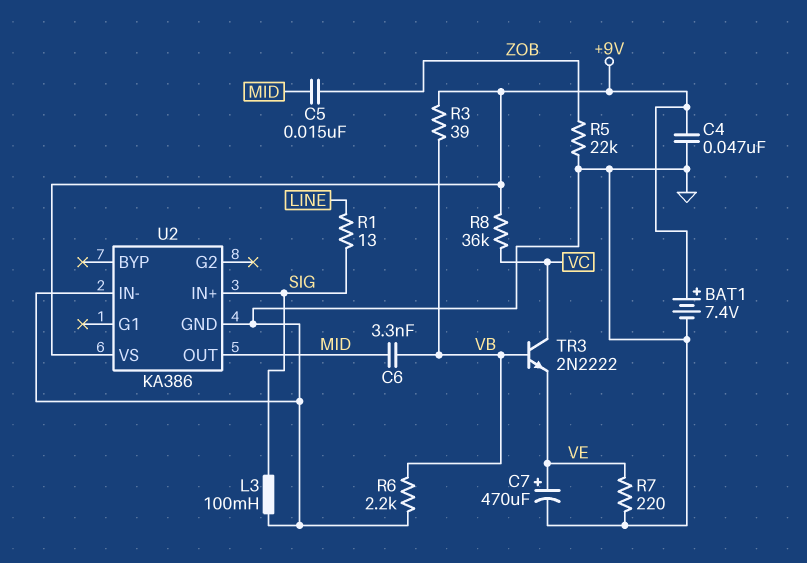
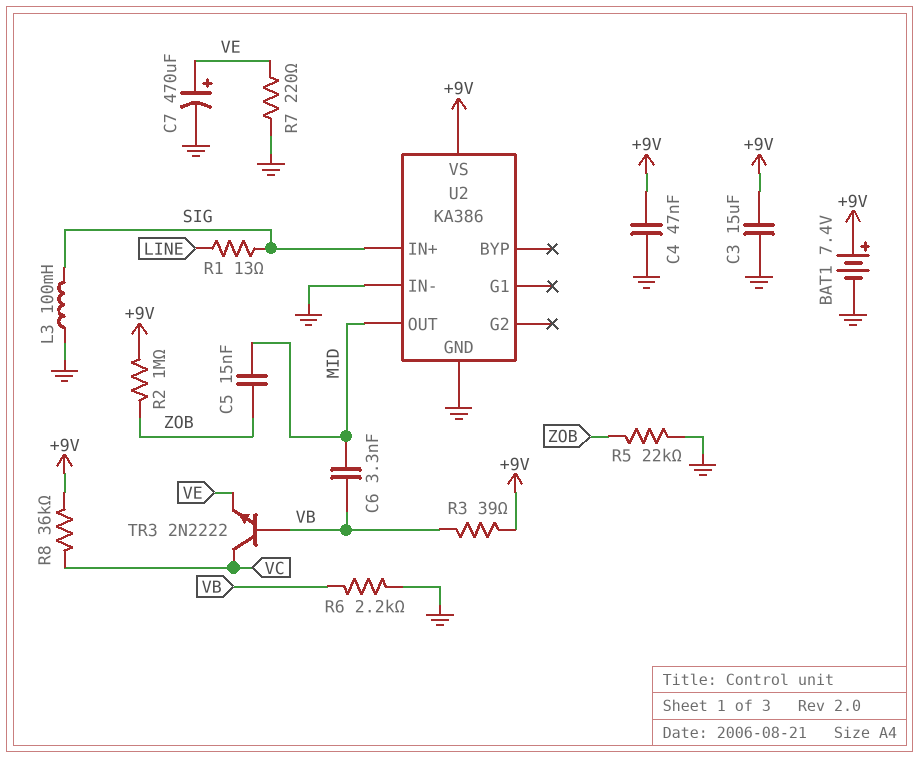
C3: none -> 15uF (+9V, GND)
R2: none -> 1M (+9V, ZOB)

